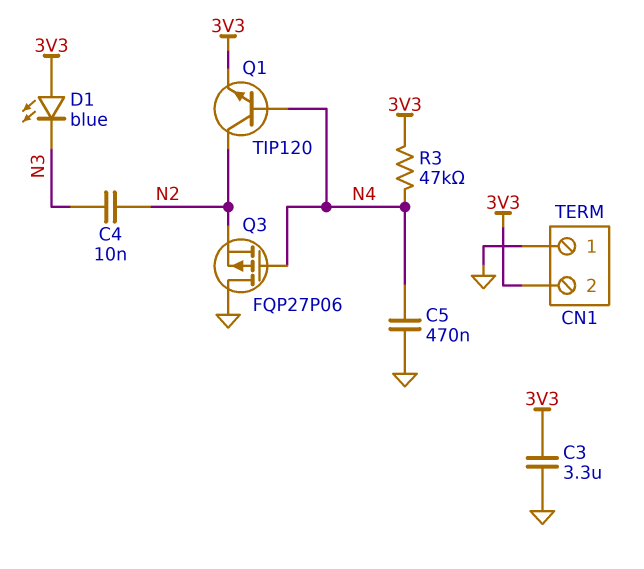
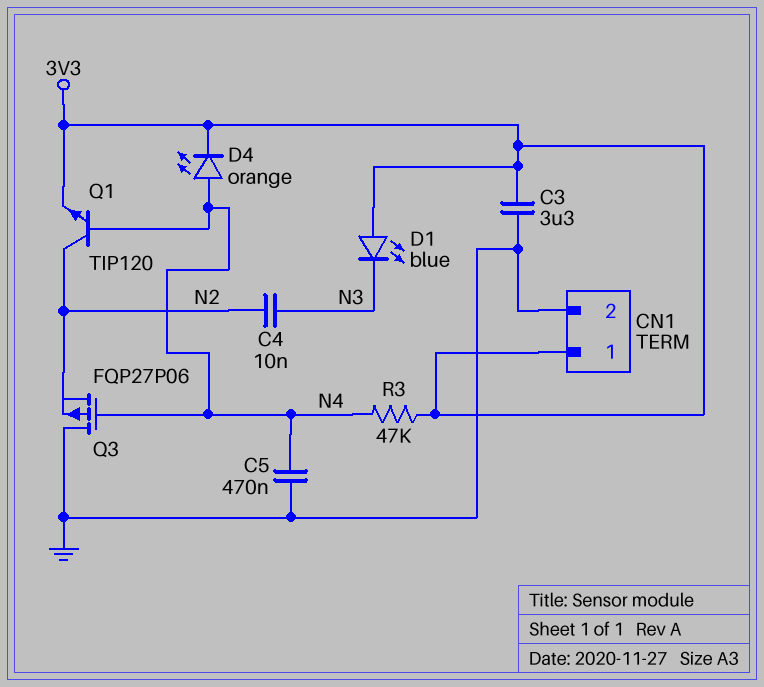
CN1 pin 1: GND -> 3V3
CN1 pin 2: 3V3 -> GND
D4: none -> LED orange (A N4, K 3V3)

